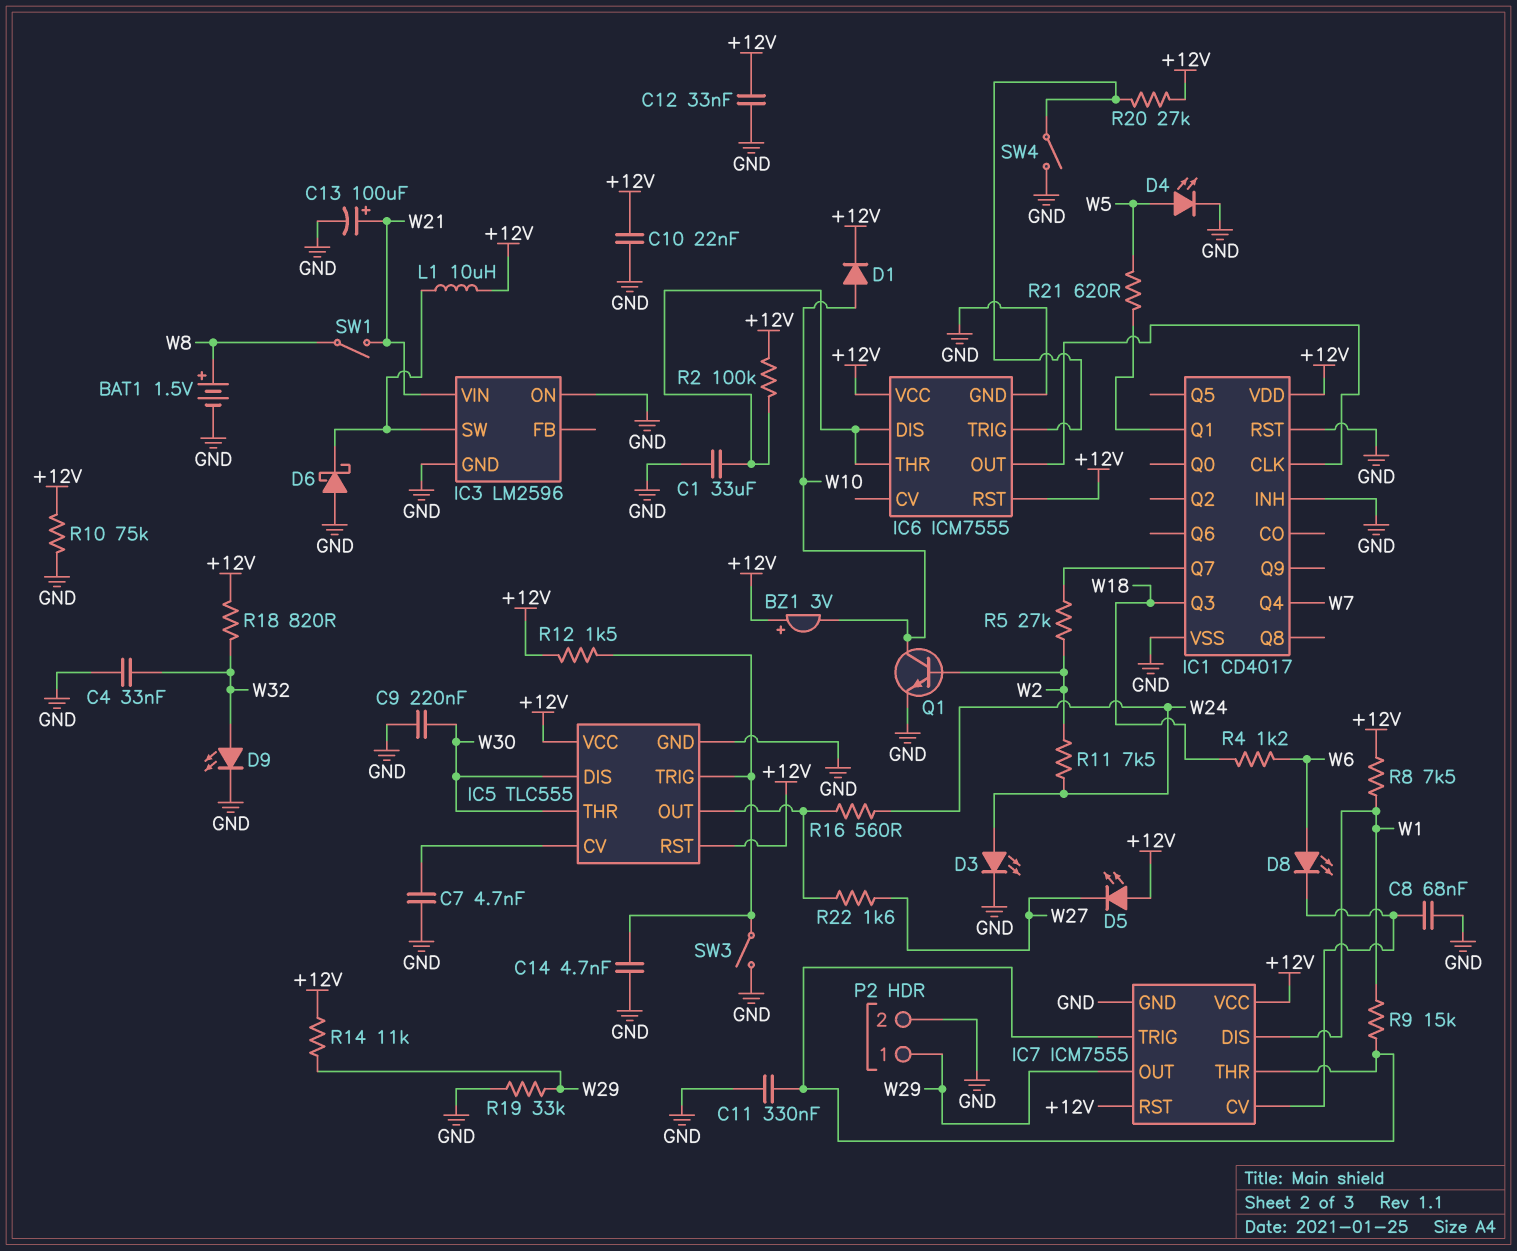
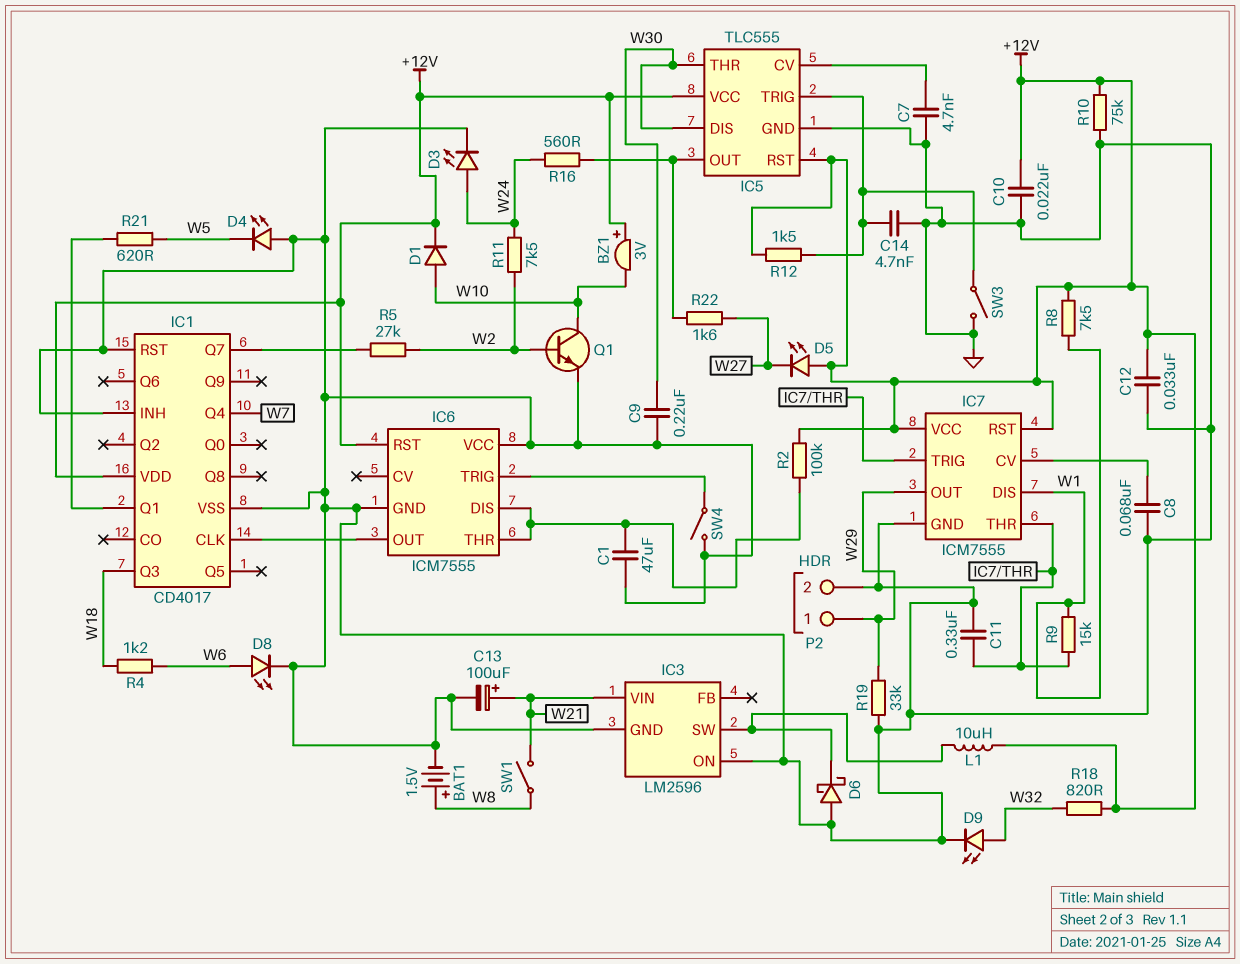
C1: 33uF (GND, IC6/DIS) -> 47uF (GND, IC6/DIS)
C4: 33nF (GND, W32) -> none
D4: LED (A W5, K GND) -> LED (A GND, K W5)
D8: LED (A W6, K IC7/CV) -> LED (A W6, K GND)
IC6 pin VCC: +12V -> GND
R14: 11k (+12V, W29) -> none
R20: 27k (+12V, IC6/TRIG) -> none

